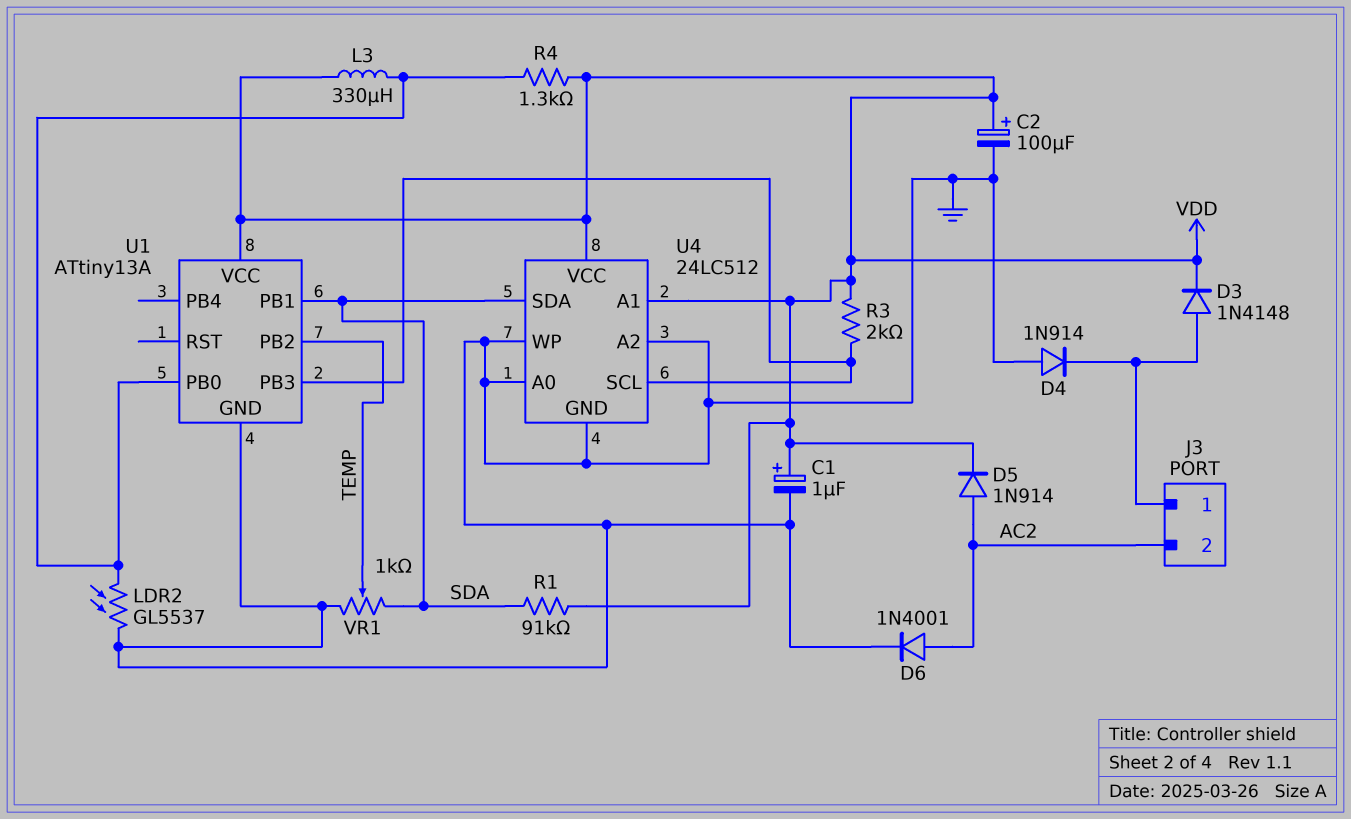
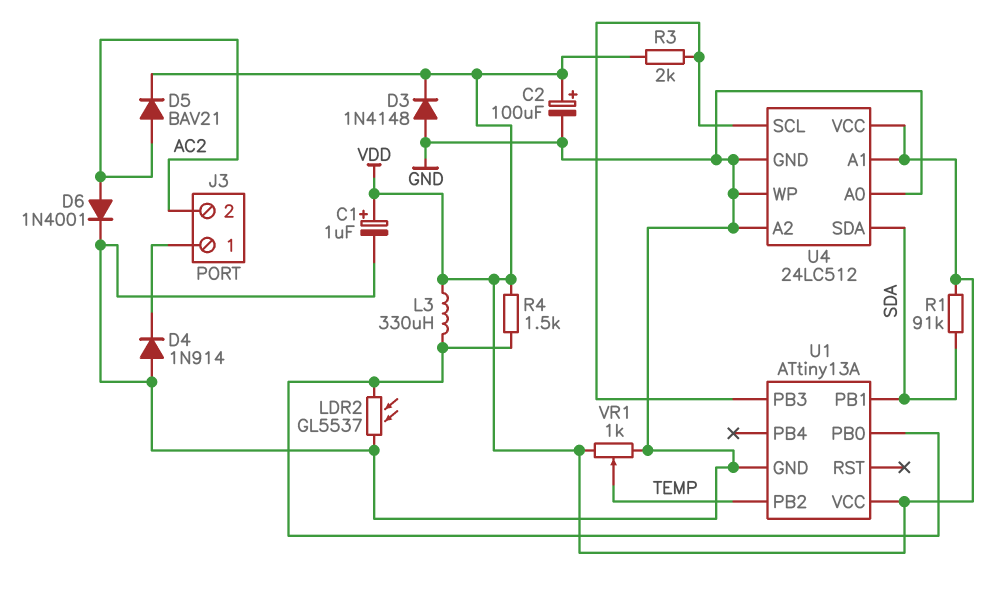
D3: diode 1N4148 (A J3/1, K VDD) -> diode 1N4148 (A GND, K VDD)
D5: diode 1N914 (A AC2, K VDD) -> diode BAV21 (A AC2, K VDD)
R4: 1.3k (U1/PB0, VDD) -> 1.5k (U1/PB0, VDD)
VR1: 1k (GND, SDA, wiper TEMP) -> 1k (GND, VDD, wiper TEMP)

